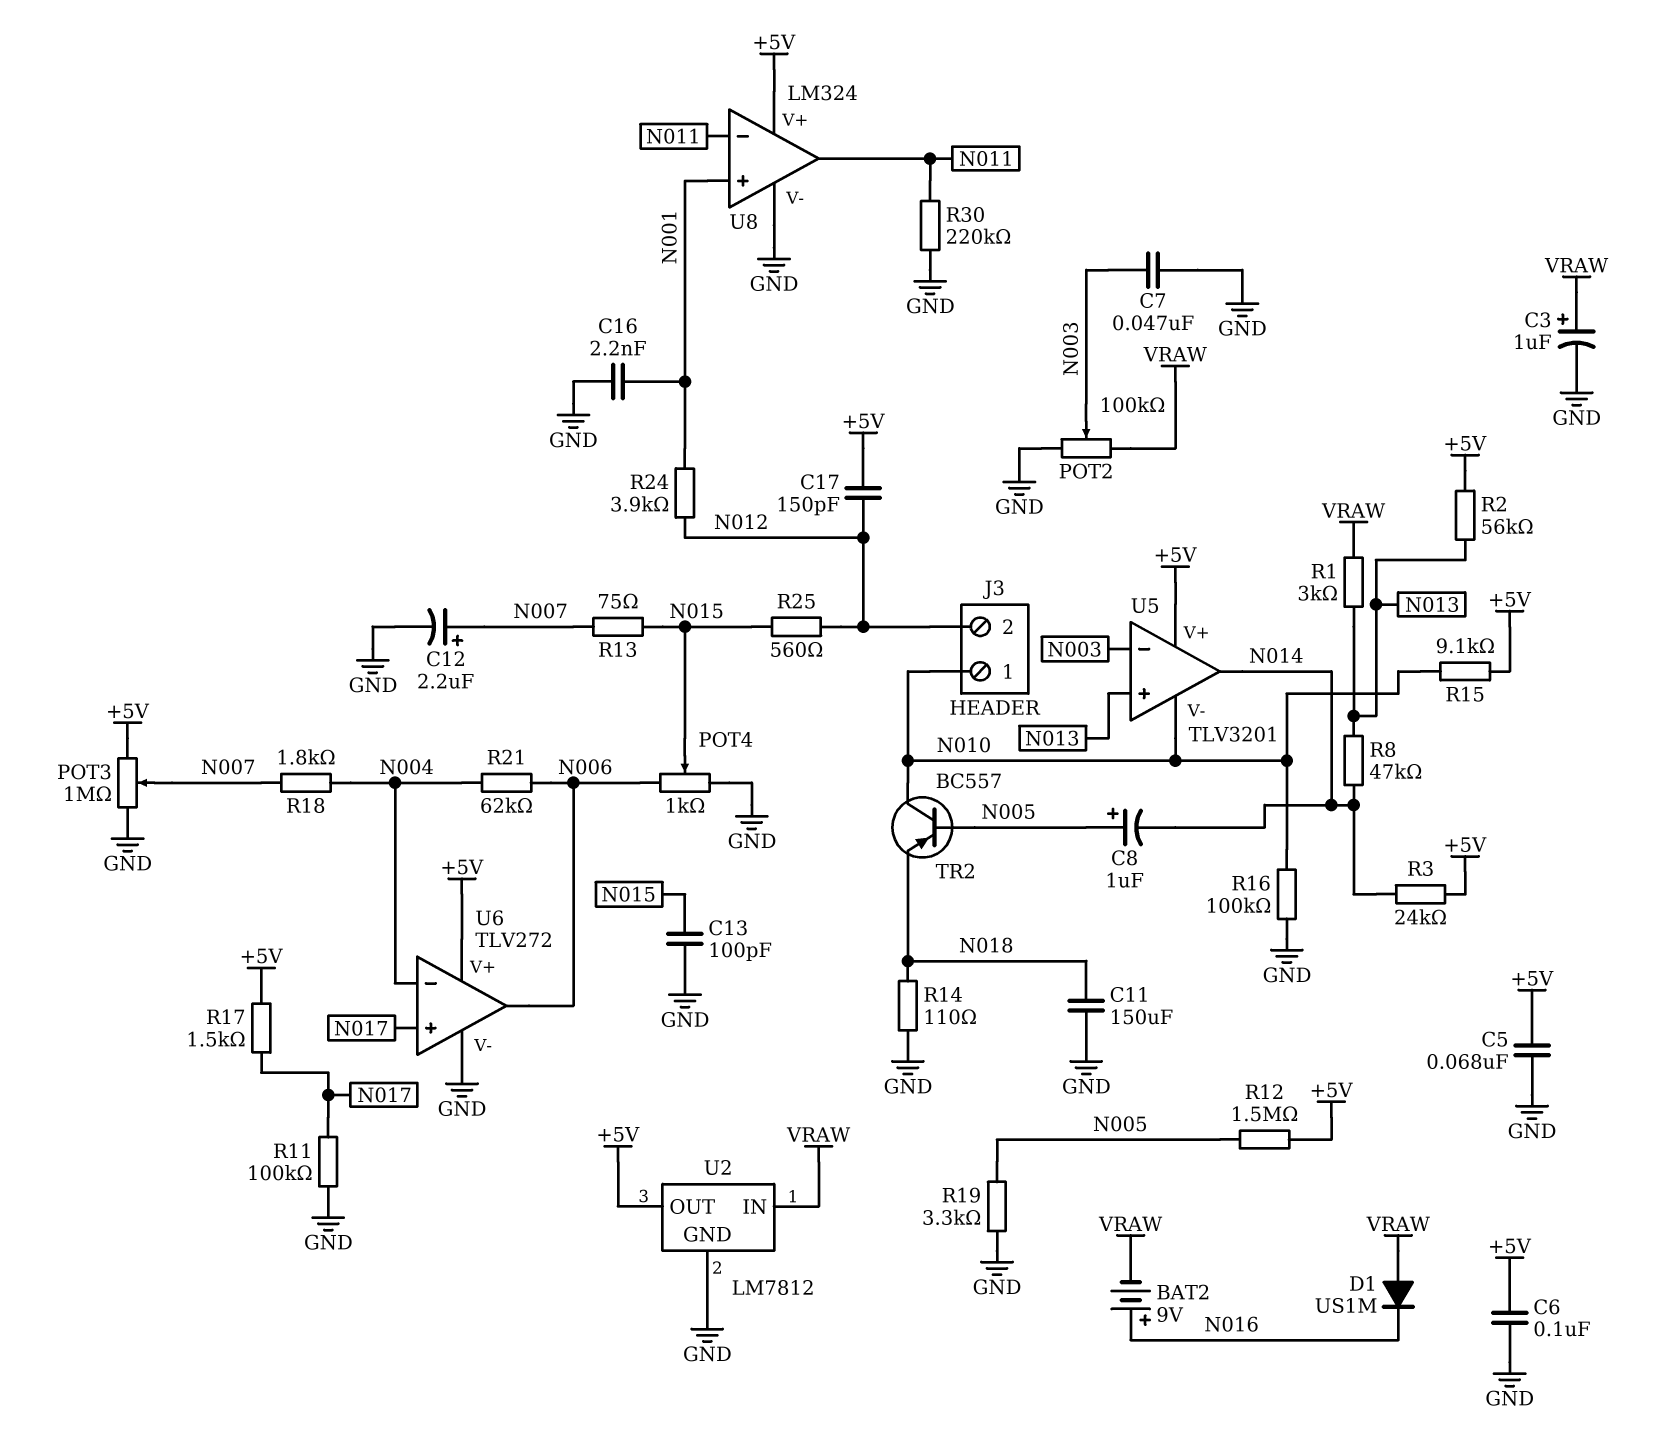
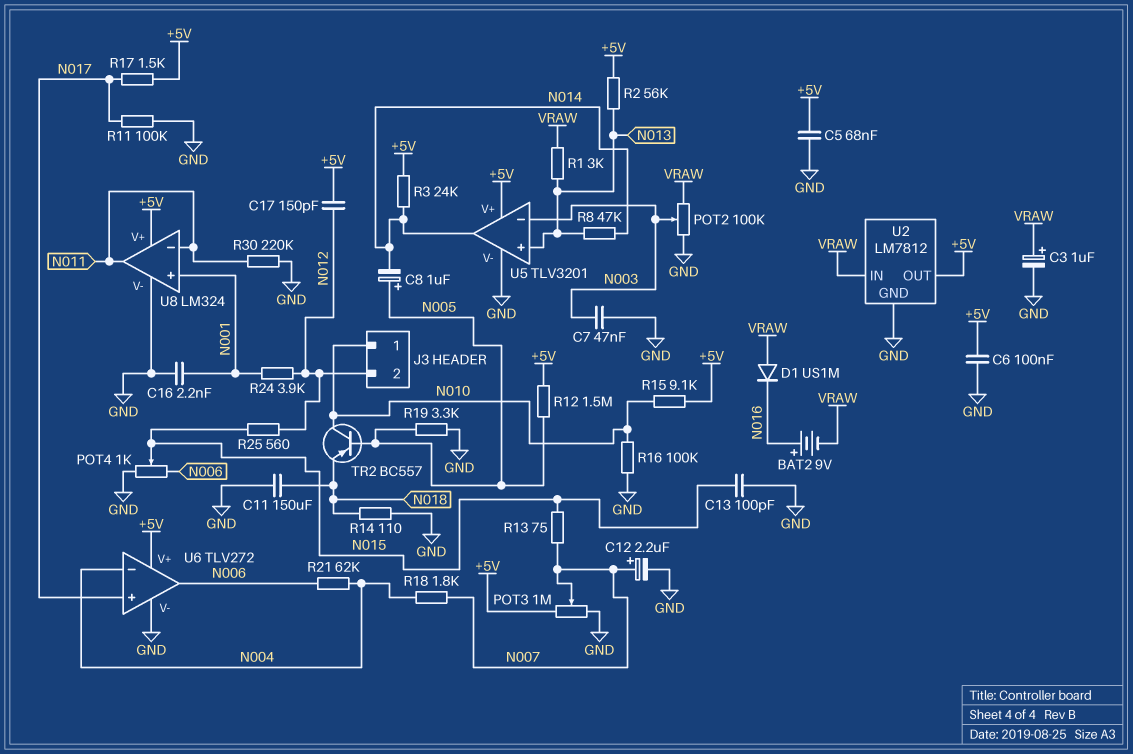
U5 pin V-: N010 -> GND

